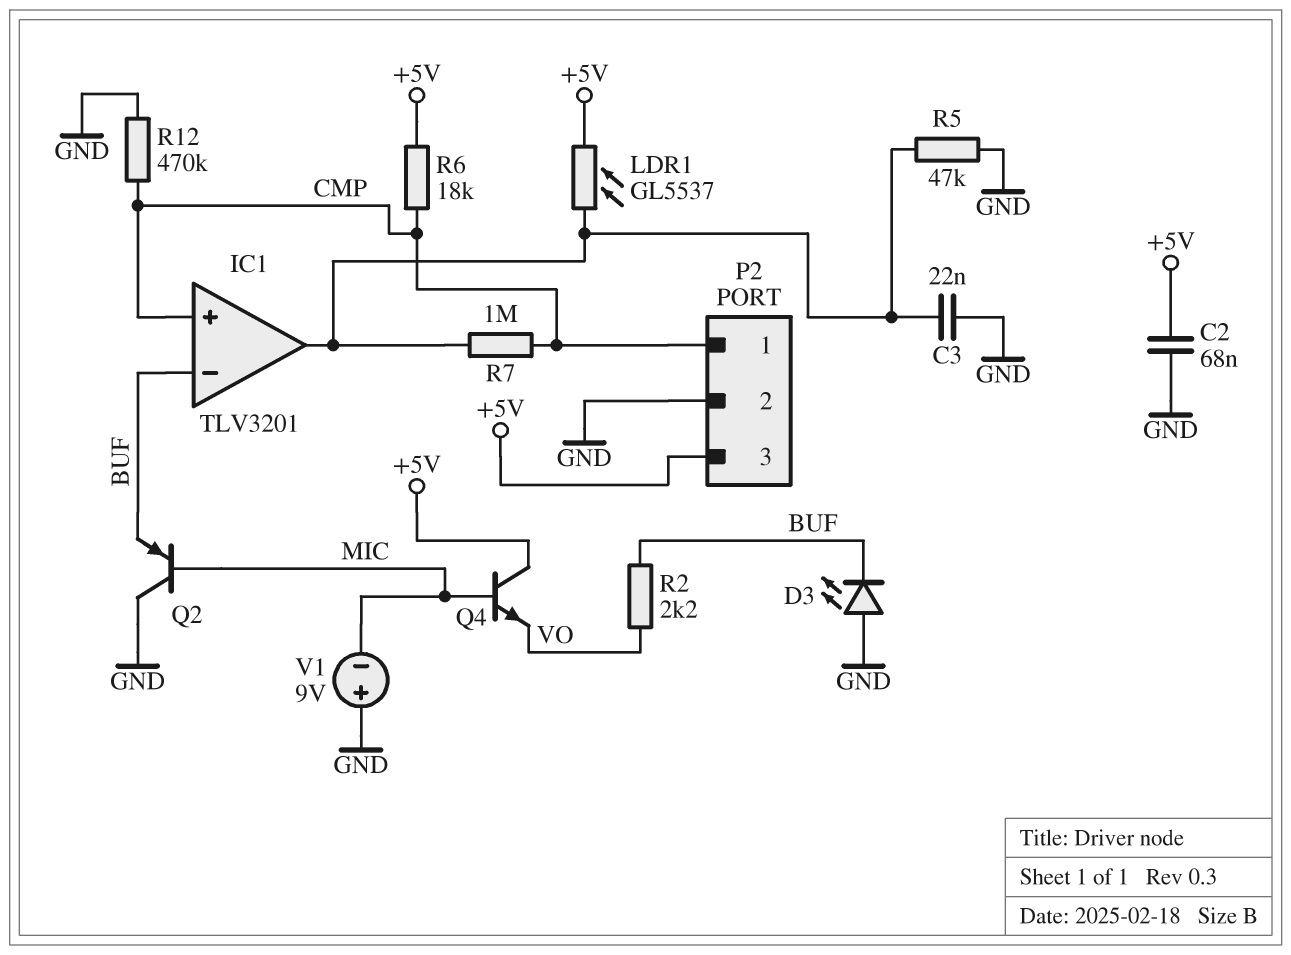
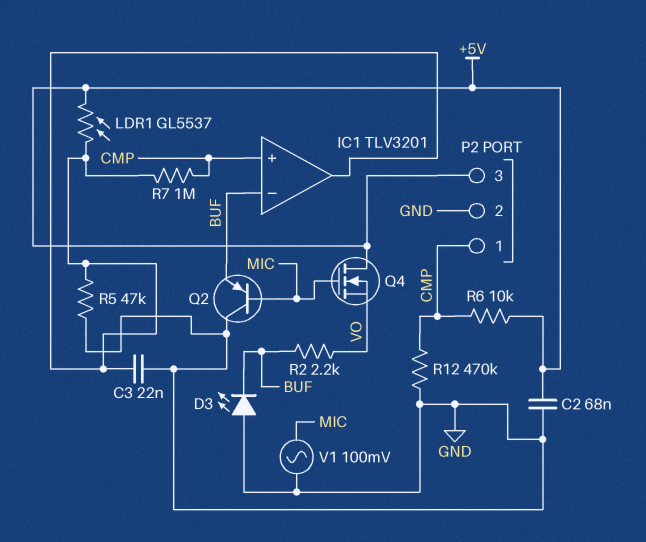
Q4: NPN (B MIC, C +5V, E VO) -> NMOS (G MIC, D +5V, S VO)
R6: 18k (+5V, CMP) -> 10k (+5V, CMP)
V1: 9V (plus GND, minus MIC) -> AC 100mV (GND, MIC)

